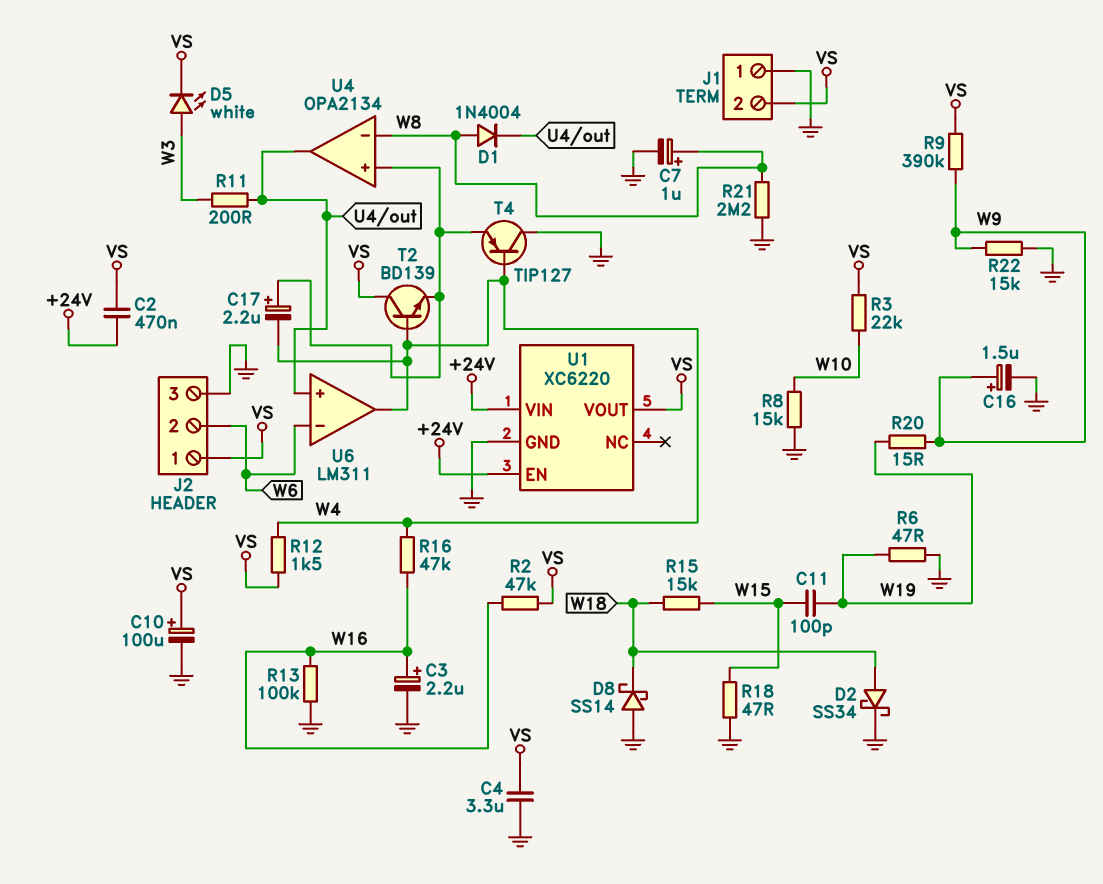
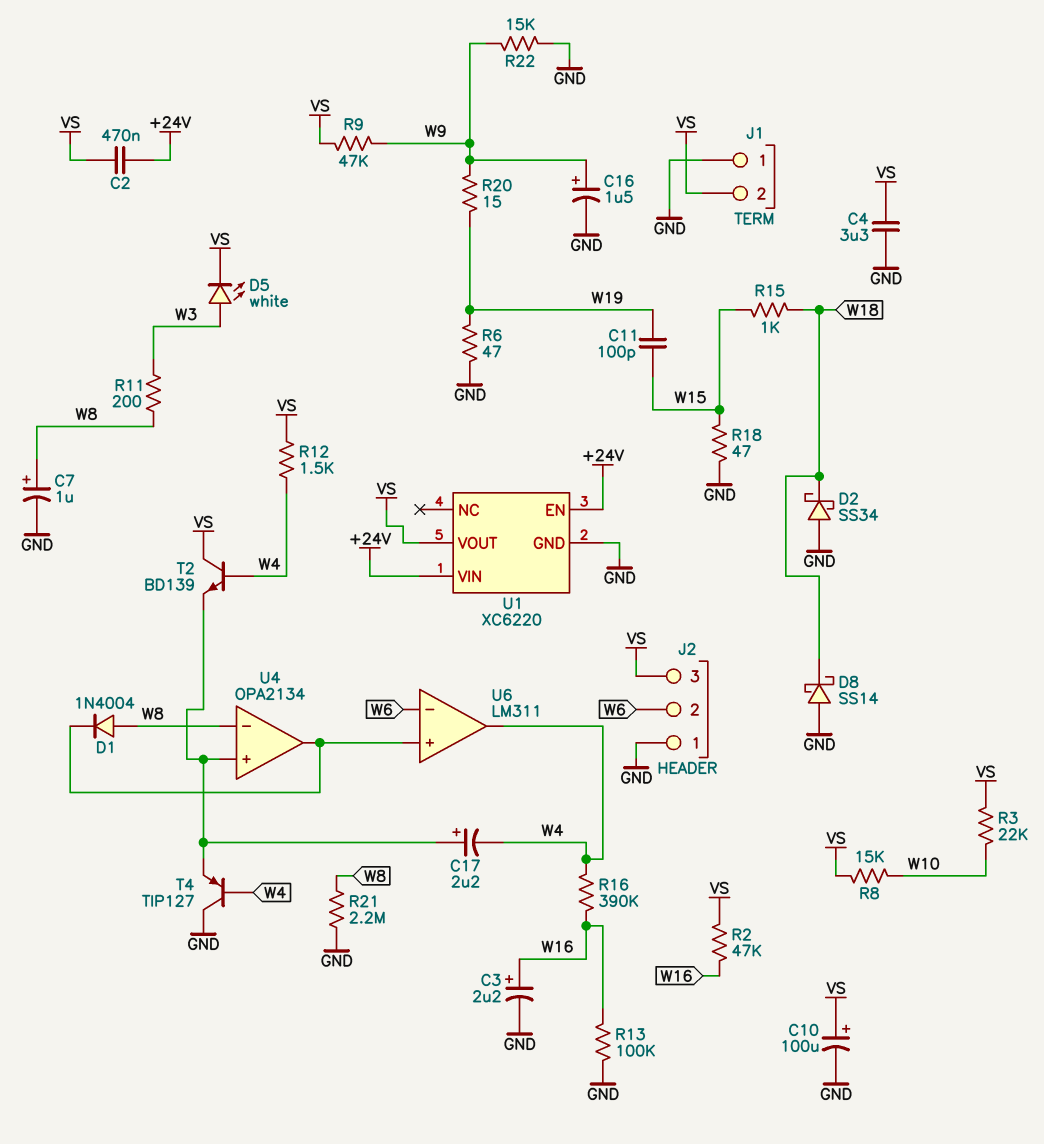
D2: schottky SS34 (A W18, K GND) -> schottky SS34 (A GND, K W18)
J2 pin 1: VS -> GND
J2 pin 3: GND -> VS
R8: 15k (GND, W10) -> 15k (VS, W10)
R9: 390k (VS, W9) -> 47k (VS, W9)
R11: 200 (U4/out, W3) -> 200 (W3, W8)
R15: 15k (W15, W18) -> 1k (W15, W18)
R16: 47k (W4, W16) -> 390k (W4, W16)

